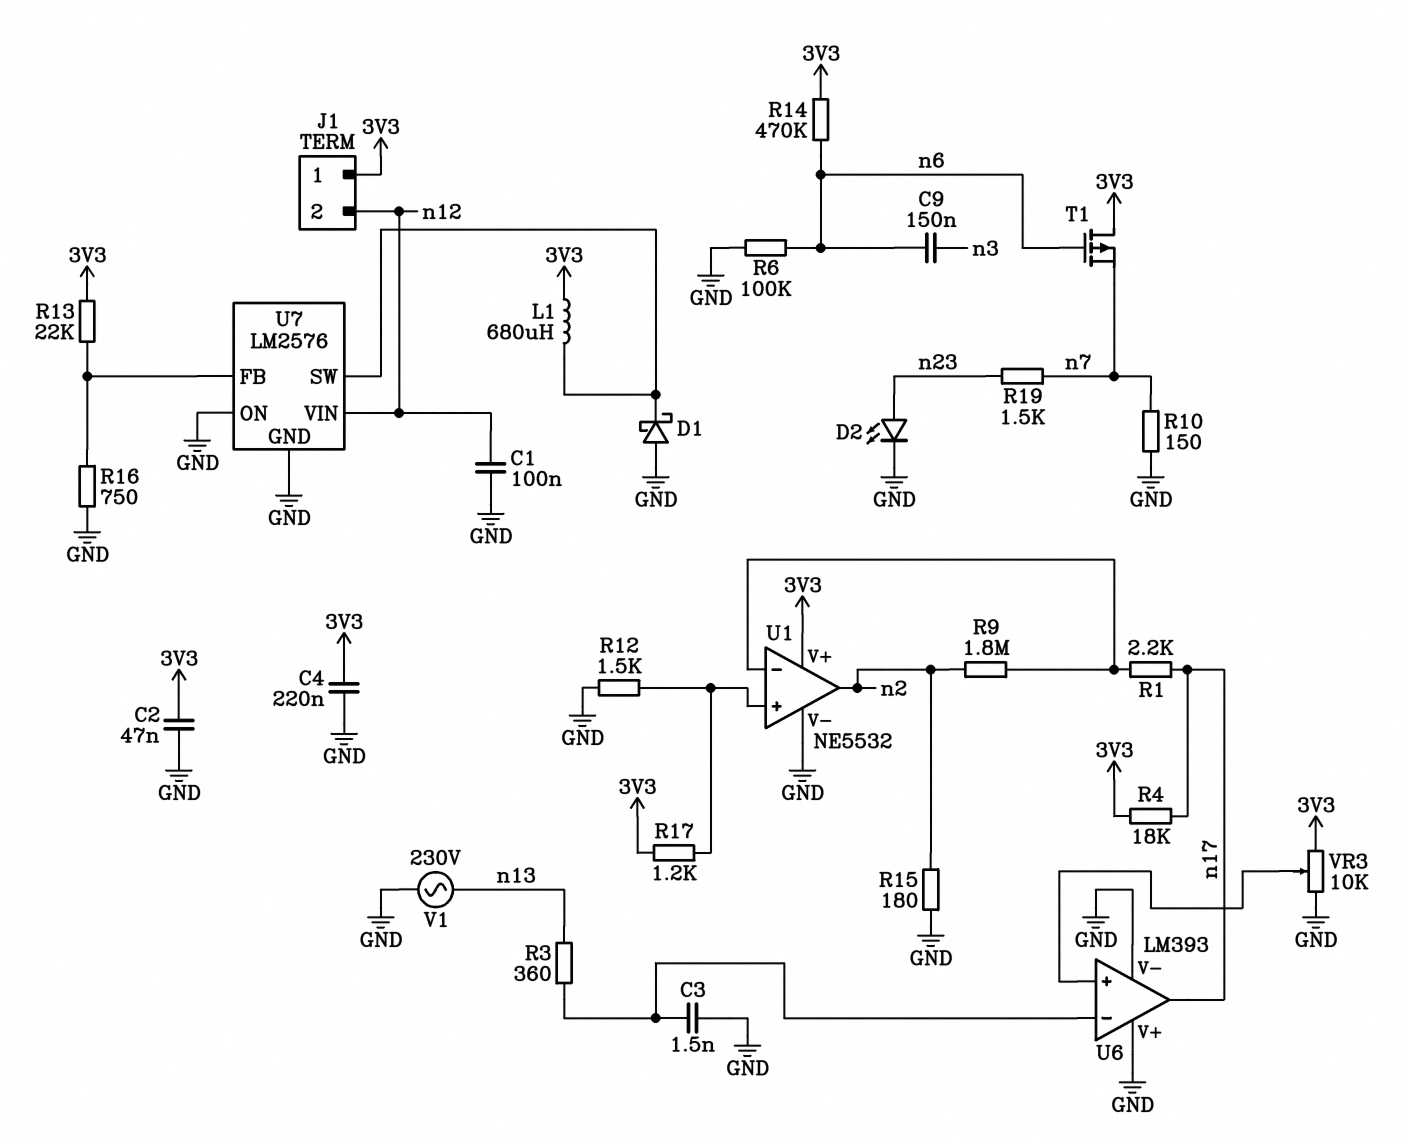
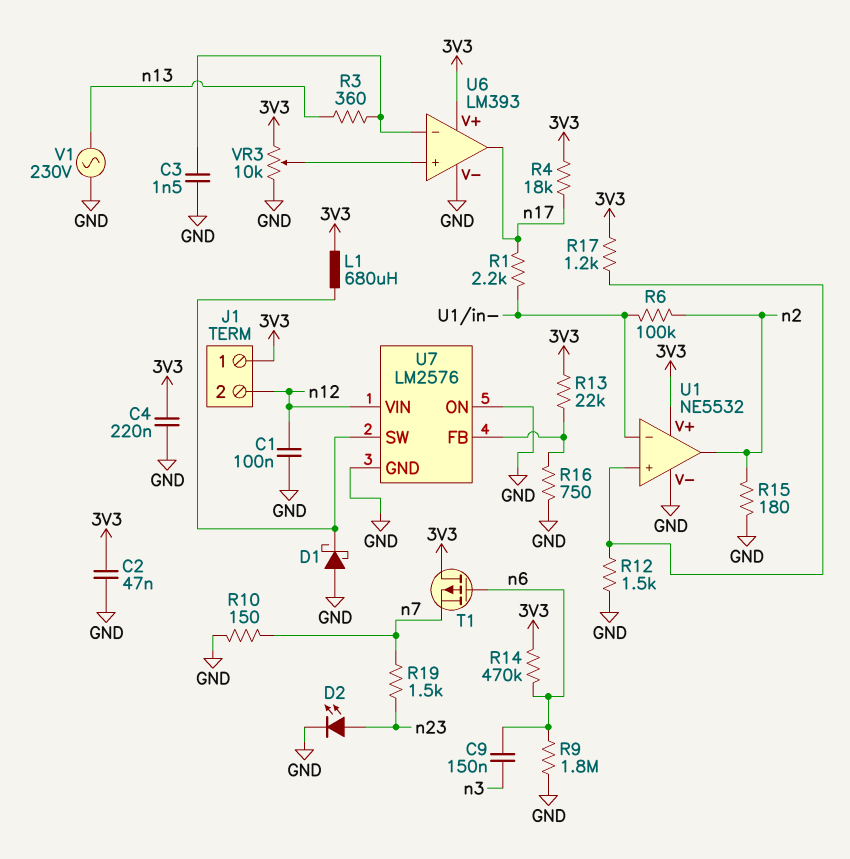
R6: 100k (GND, n6) -> 100k (U1/in-, n2)
R9: 1.8M (U1/in-, n2) -> 1.8M (GND, n6)
U6 pin V+: GND -> 3V3

